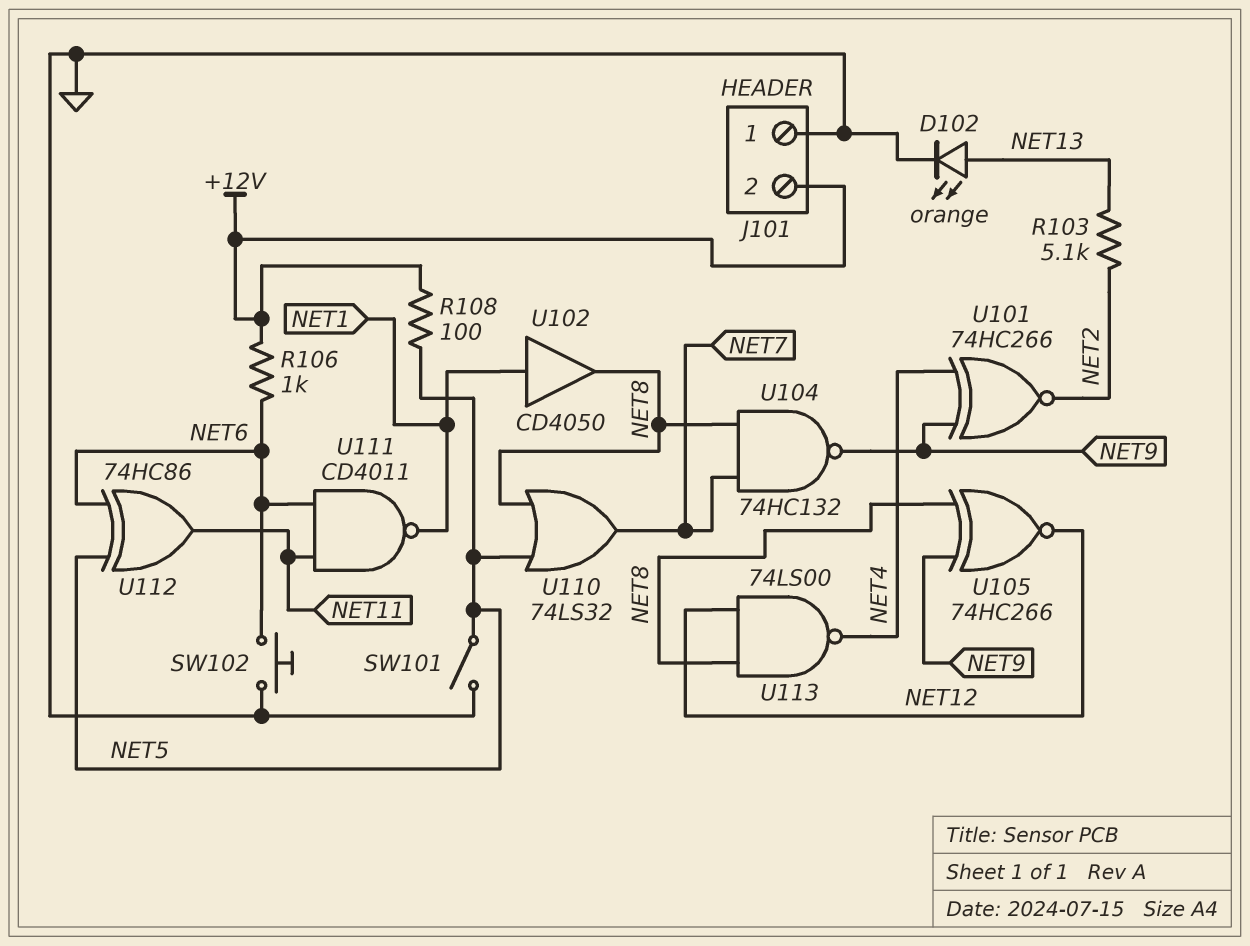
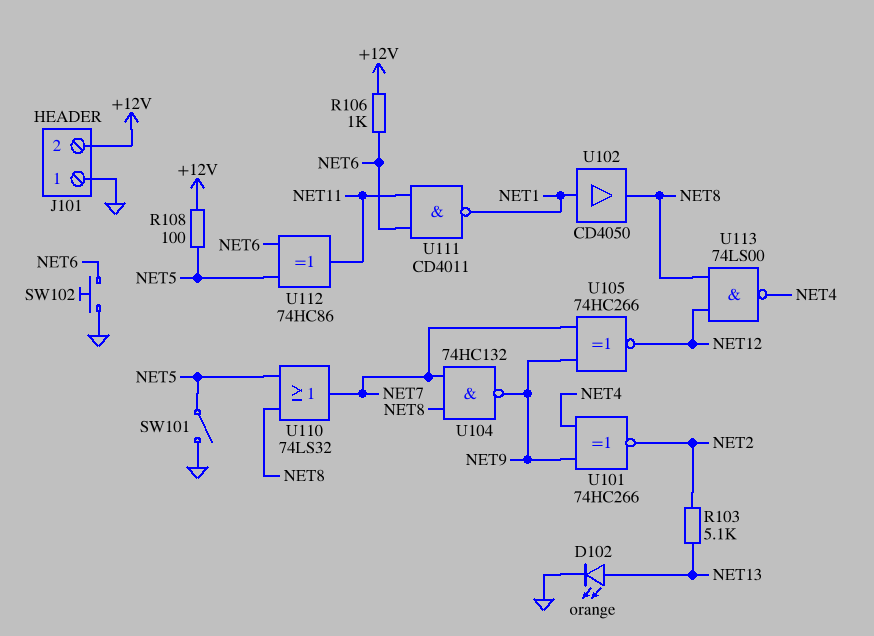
U105: XNOR 74HC266 (in NET8, in NET9, out NET12) -> XNOR 74HC266 (in NET7, in NET9, out NET12)

